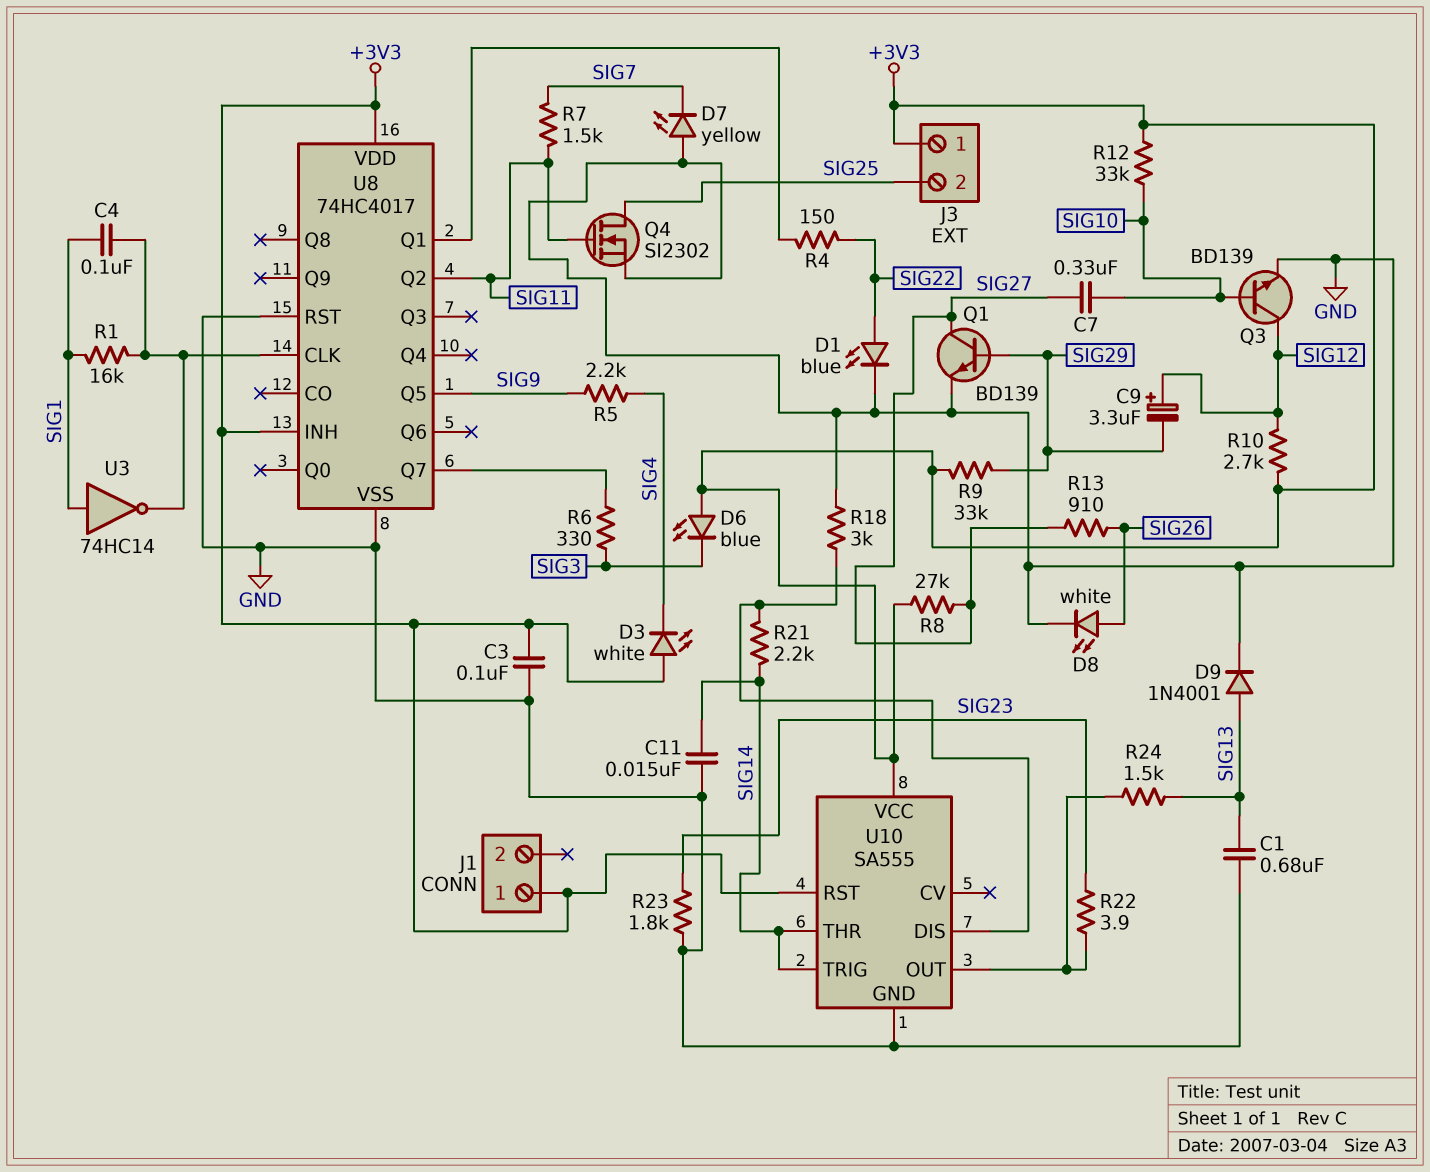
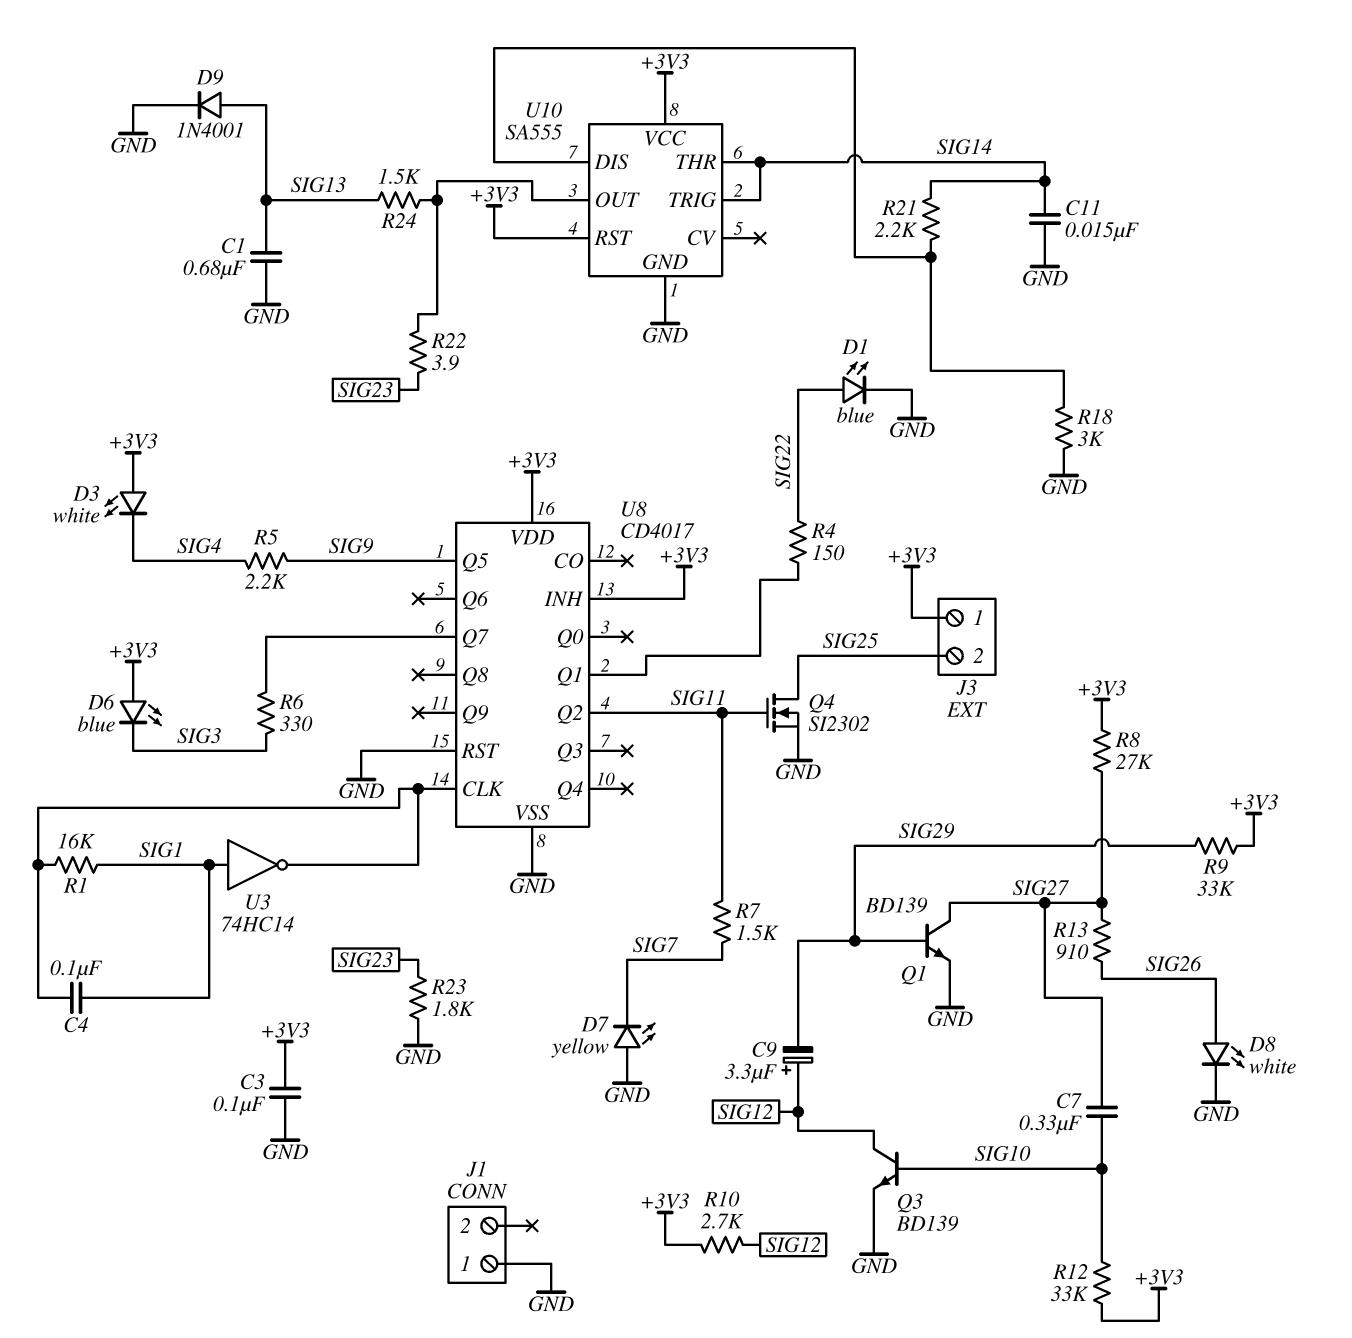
J1 pin 1: +3V3 -> GND
U8: 74HC4017 -> CD4017

